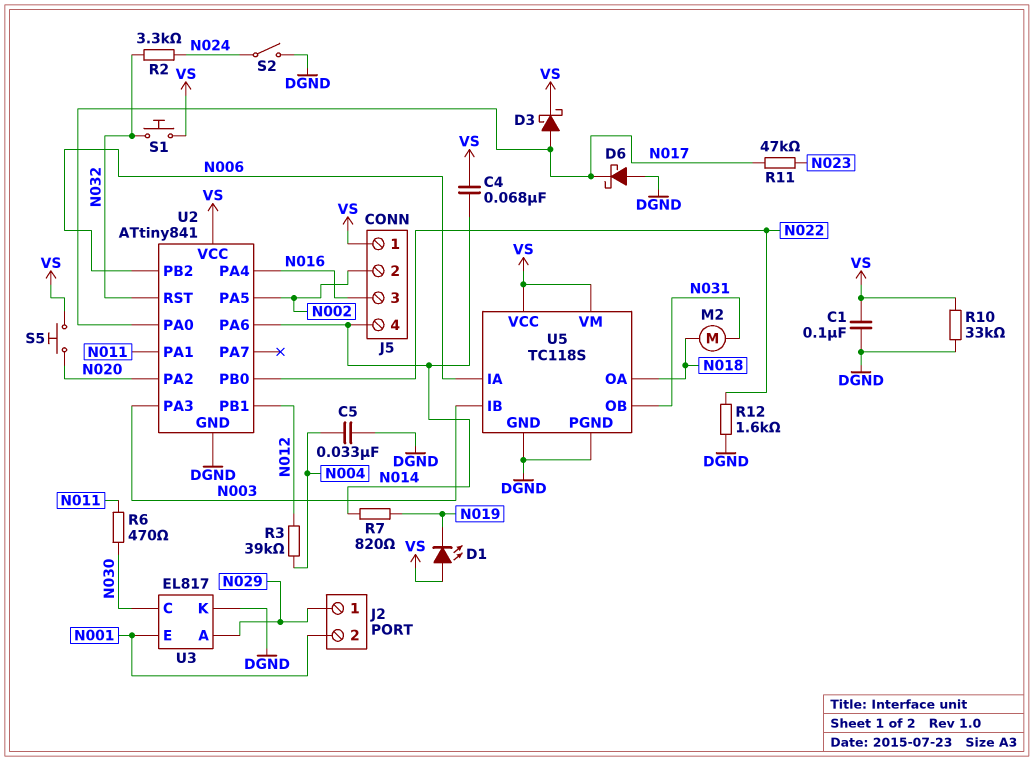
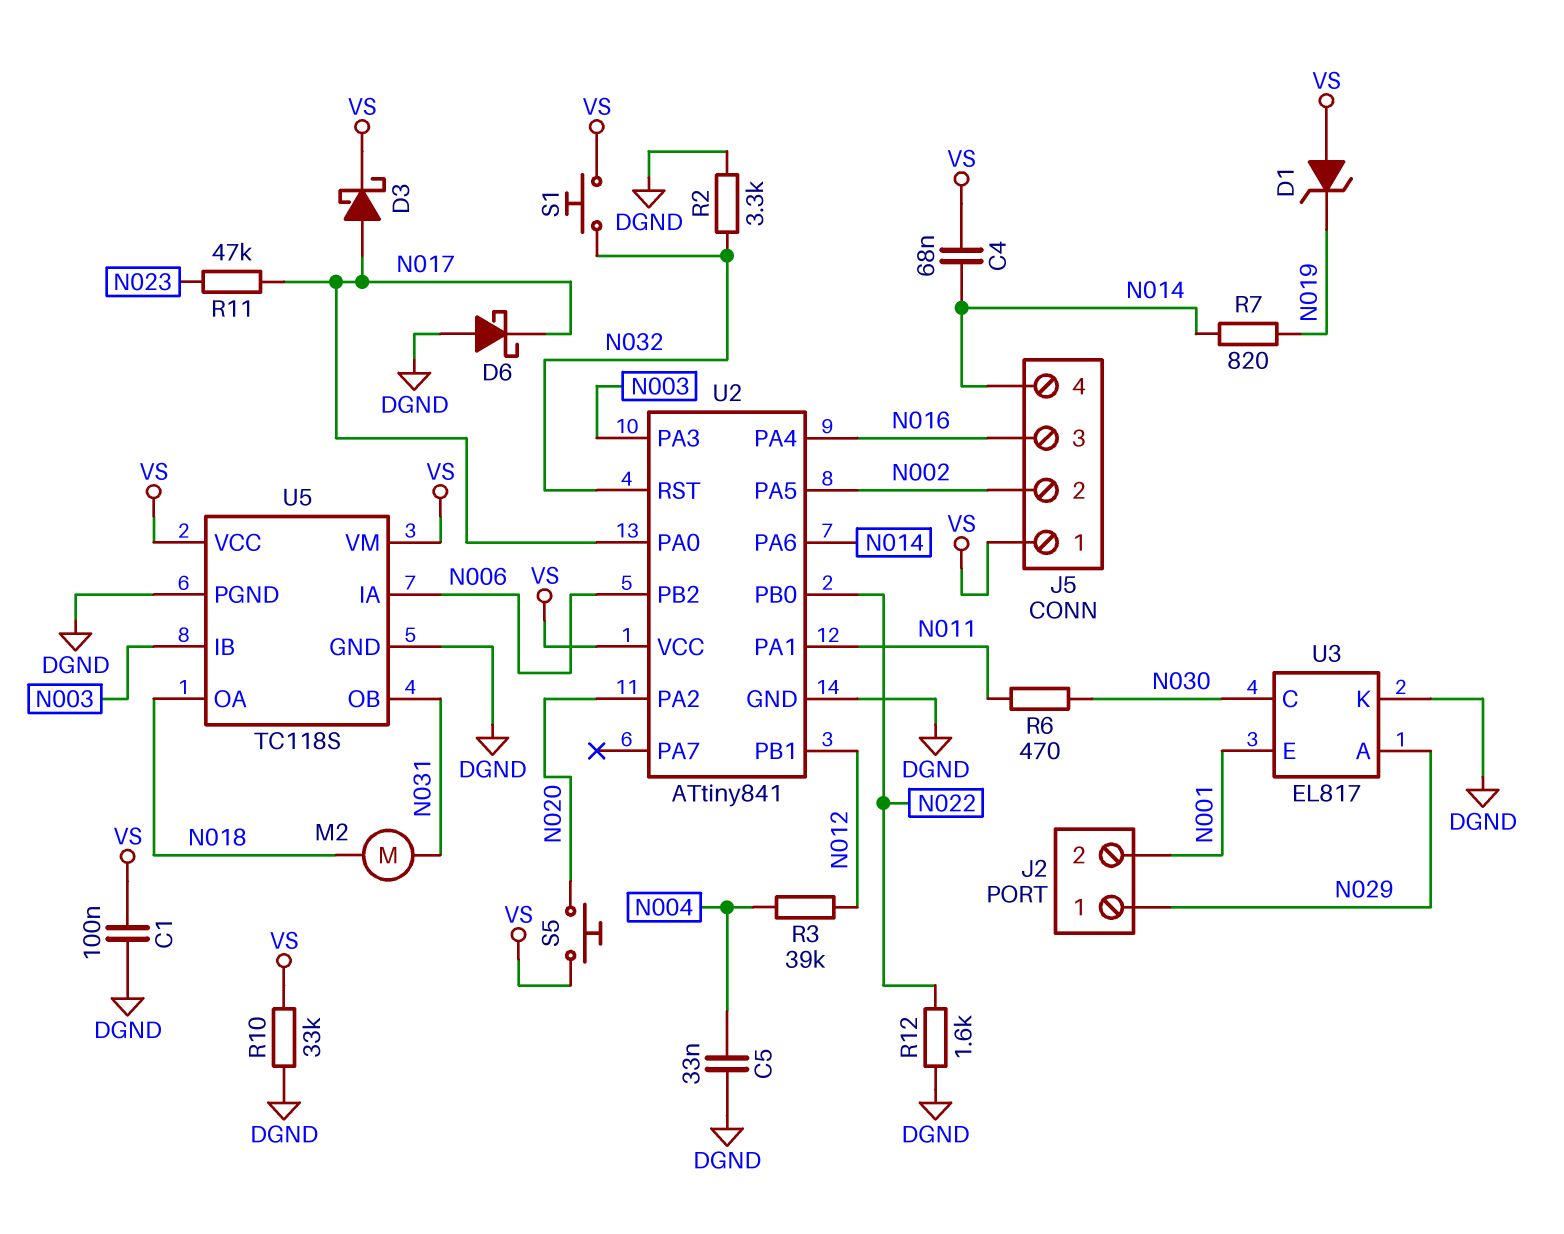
D1: LED (A VS, K N019) -> zener (A VS, K N019)
R2: 3.3k (N024, N032) -> 3.3k (DGND, N032)
S2: switch (DGND, N024) -> none

